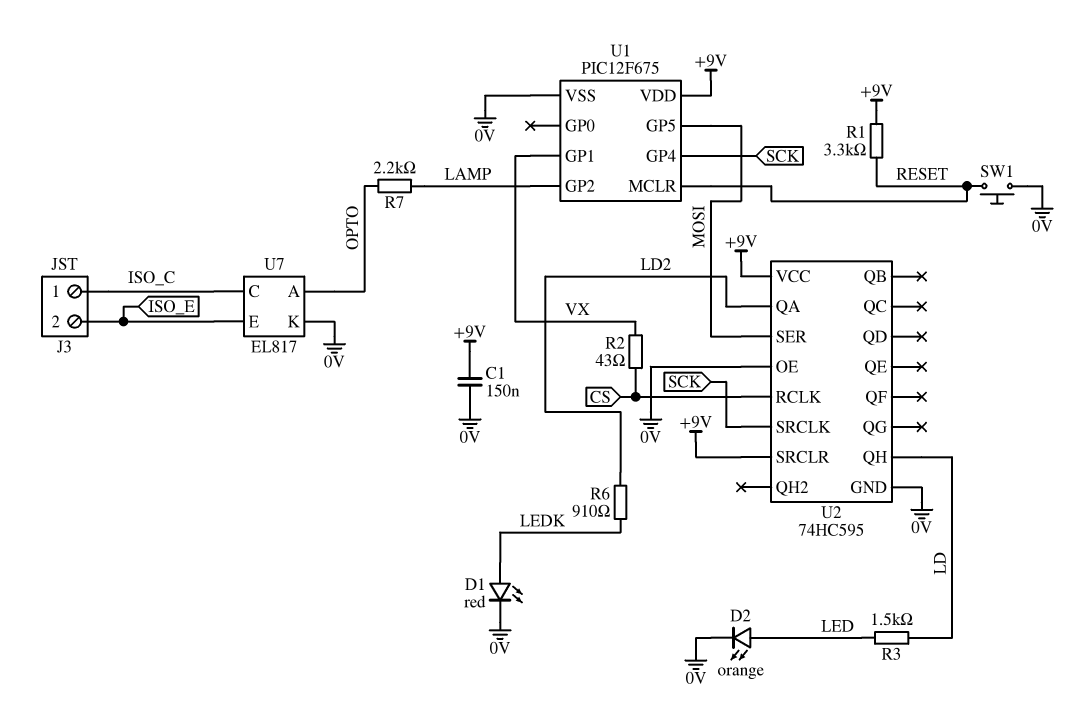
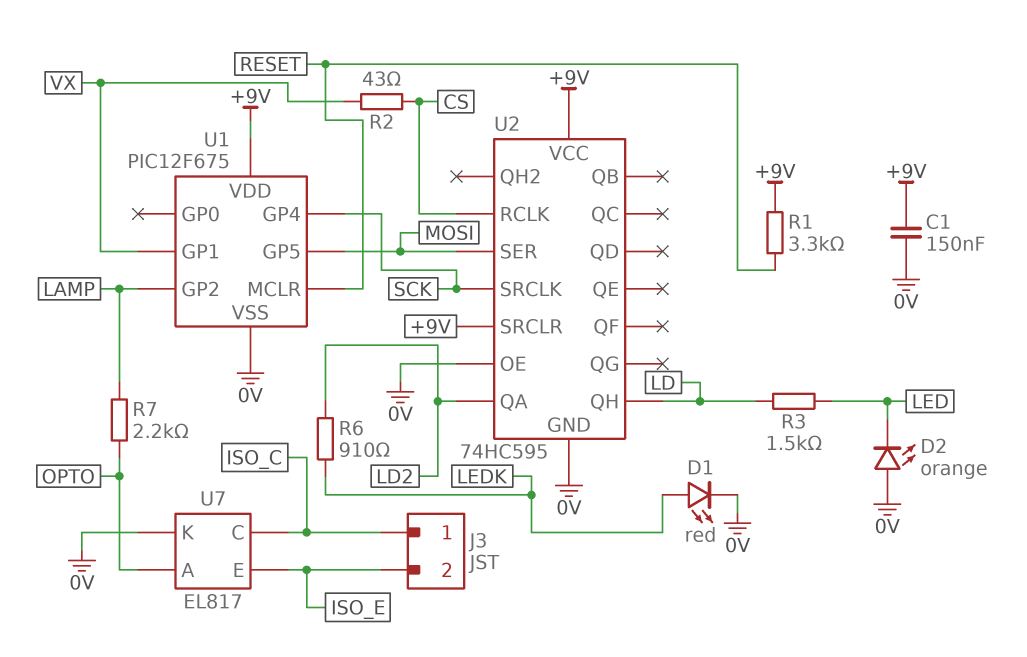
D2: LED orange (A LED, K 0V) -> LED orange (A 0V, K LED)
SW1: button (0V, RESET) -> none

